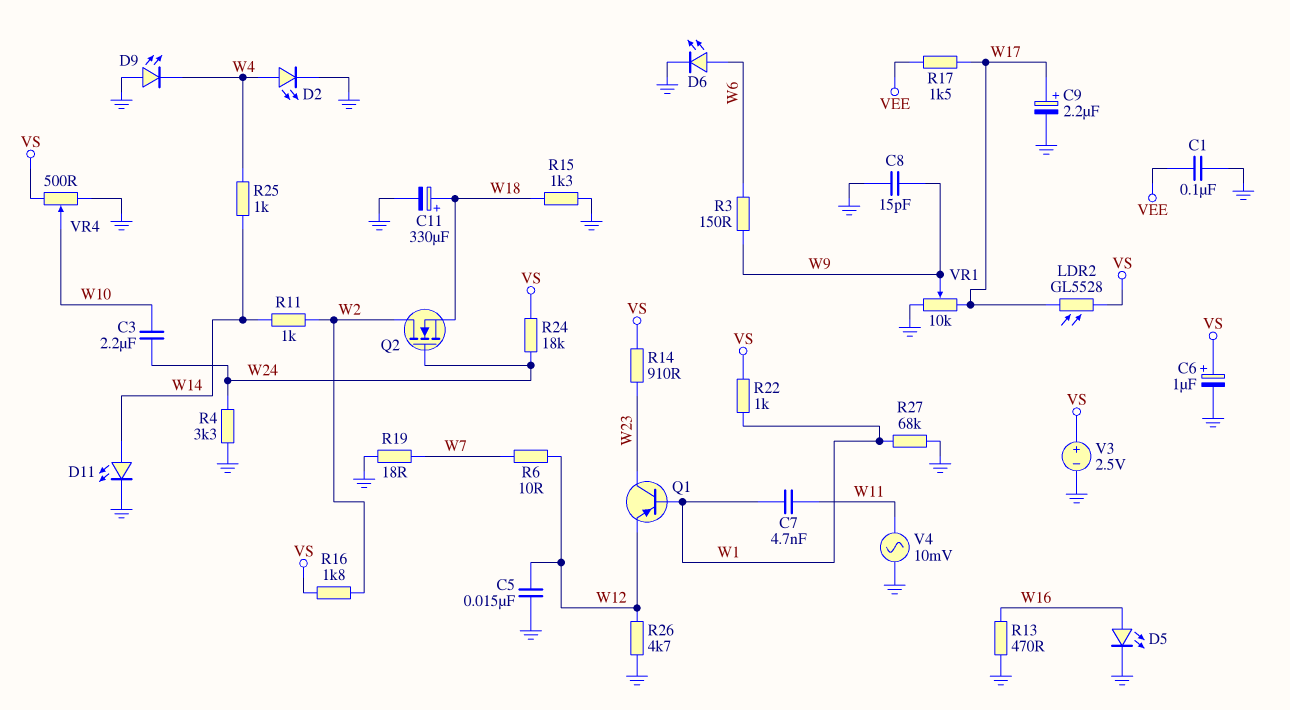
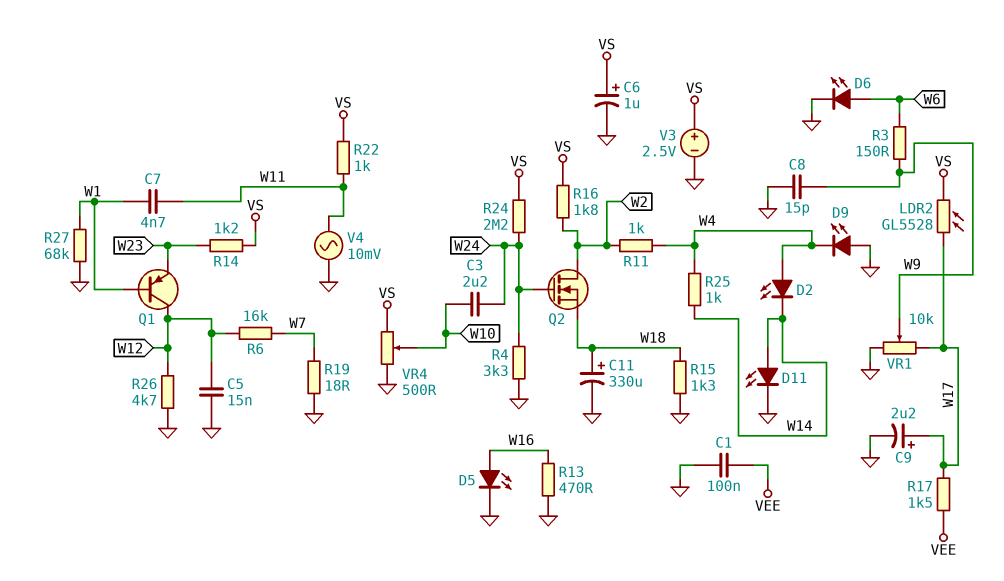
D2: LED (A W4, K GND) -> LED (A W4, K W14)
Q1: PNP (B W1, C W23, E W12) -> PNP (B W1, C W12, E W23)
R6: 10 (W7, W12) -> 16k (W7, W12)
R11: 1k (W2, W14) -> 1k (W2, W4)
R14: 910 (VS, W23) -> 1.2k (VS, W23)
R22: 1k (VS, W1) -> 1k (VS, W11)
R24: 18k (VS, W24) -> 2.2M (VS, W24)

